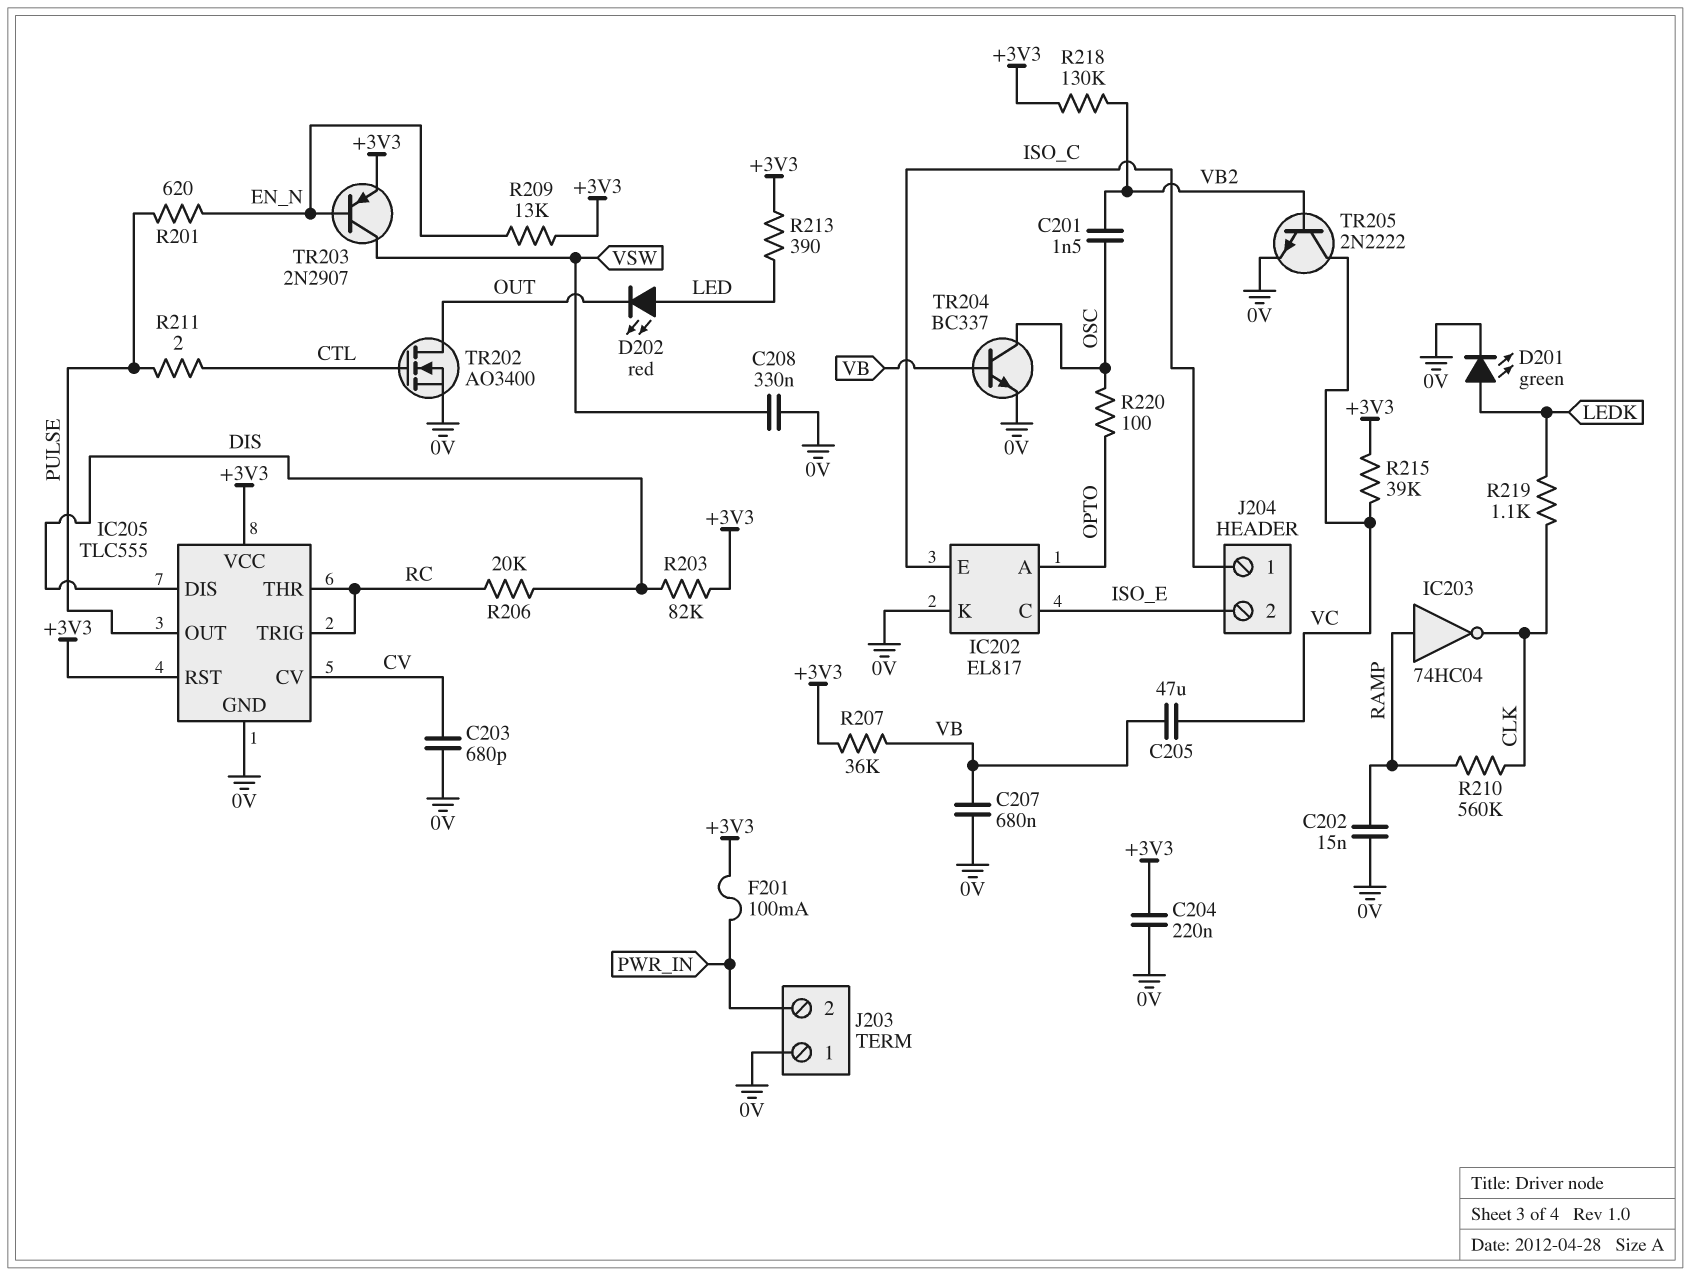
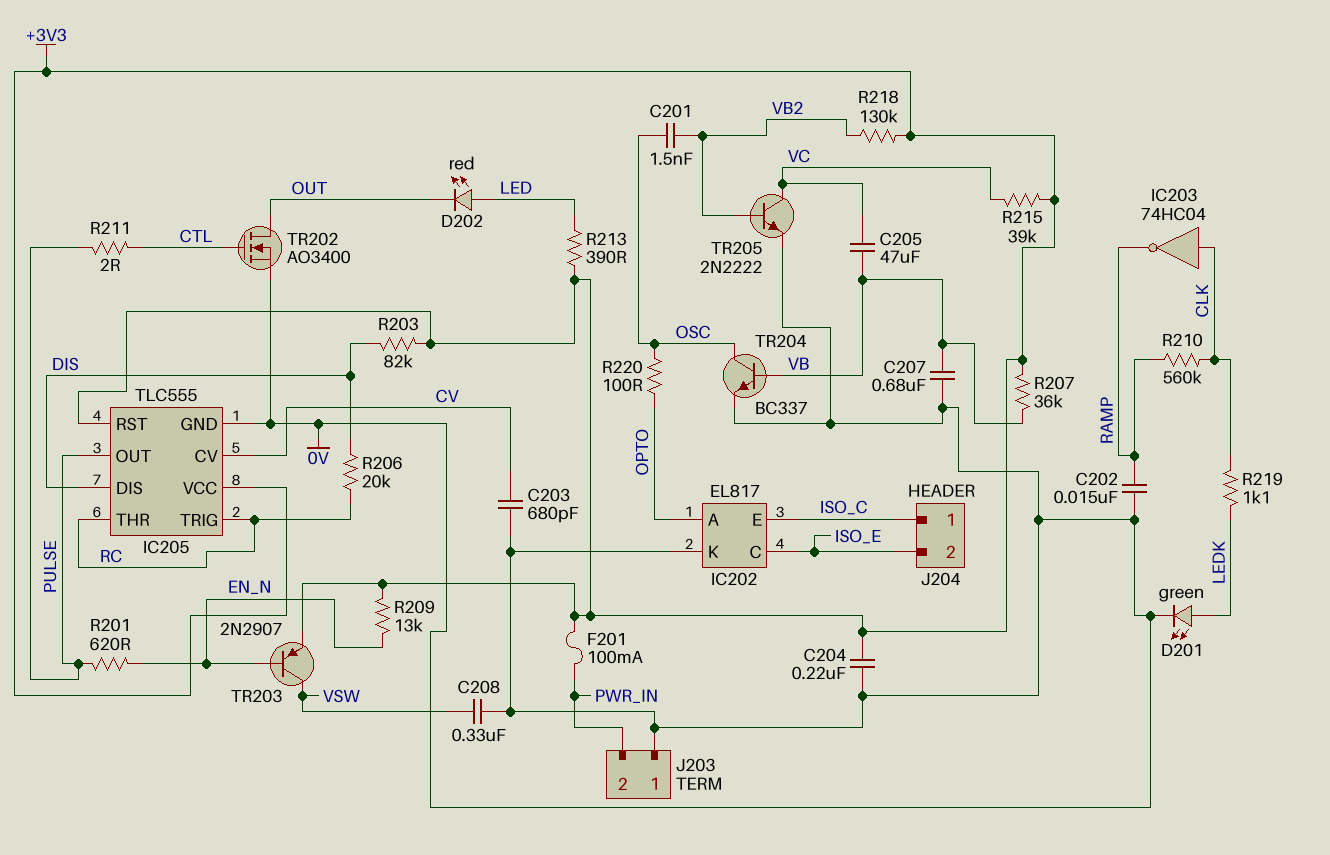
IC203: NOT 74HC04 (in RAMP, out CLK) -> NOT 74HC04 (in CLK, out RAMP)

